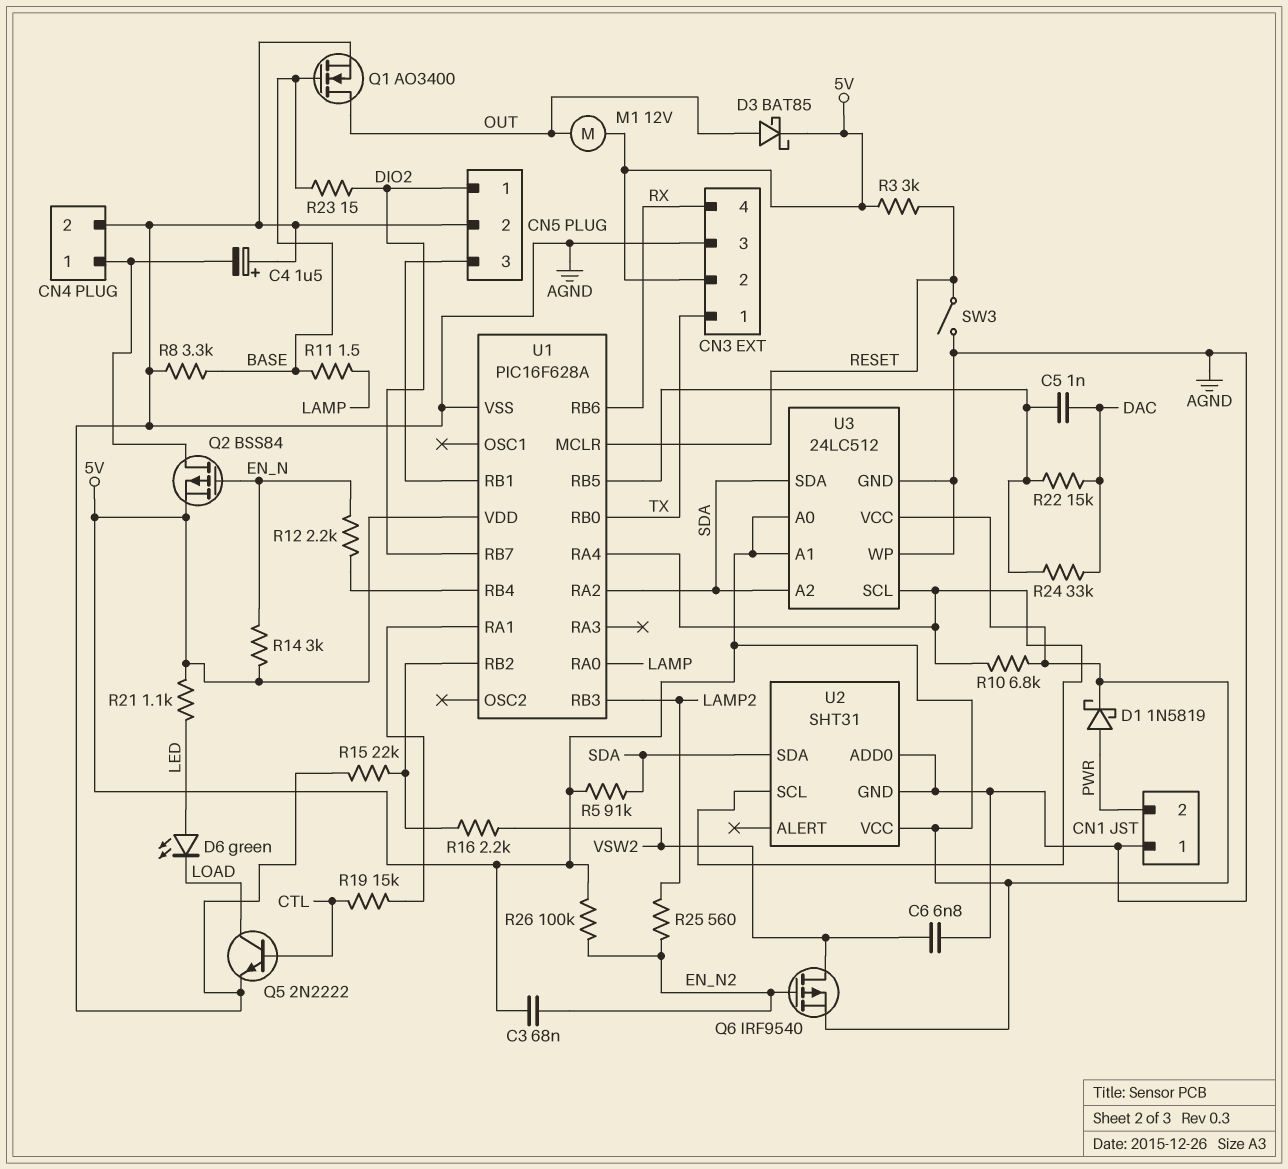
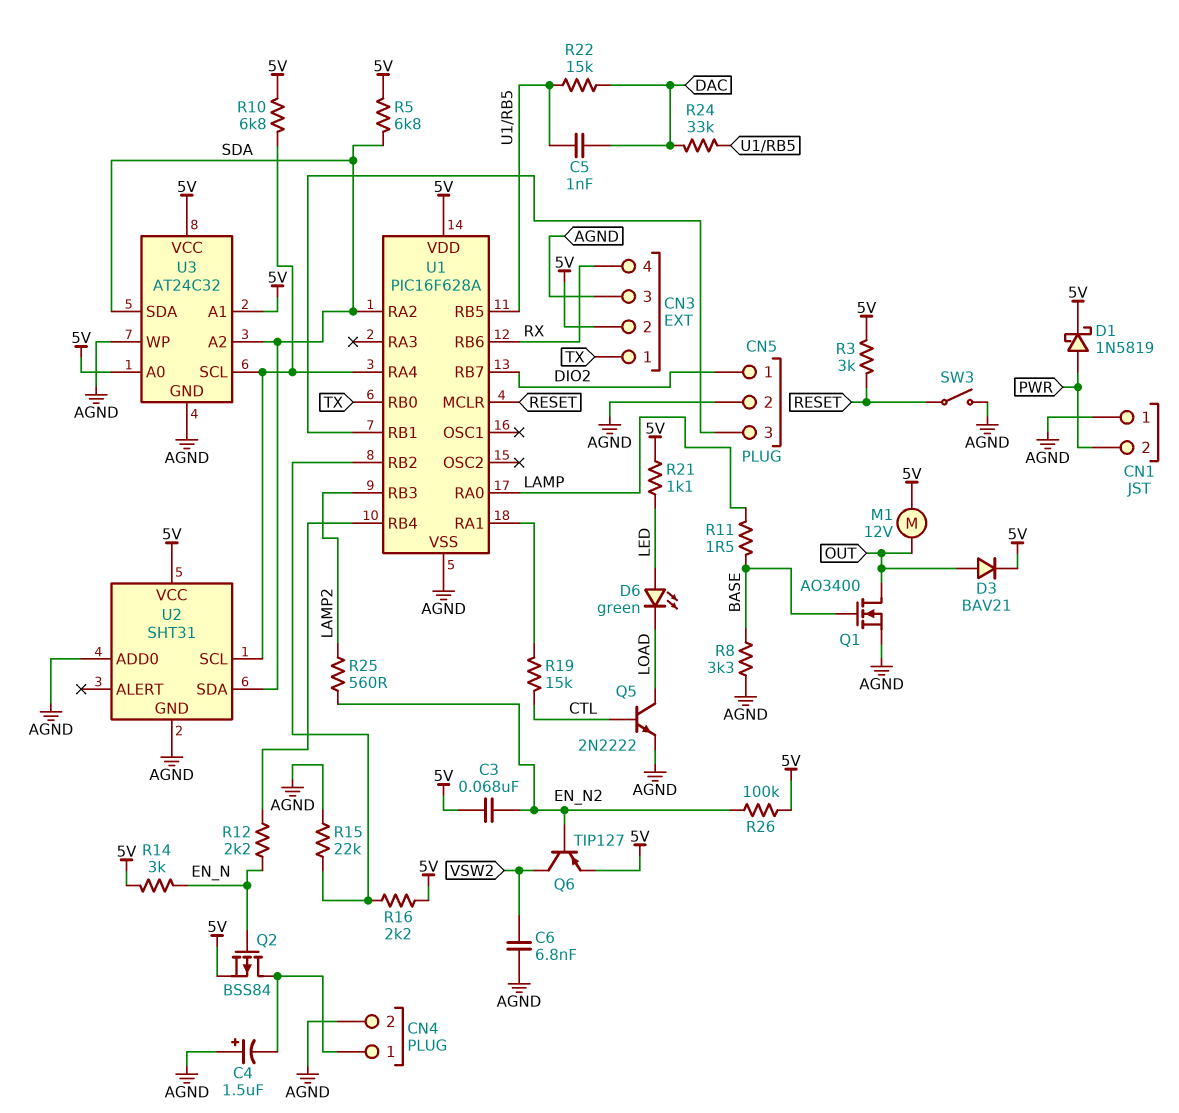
D3: schottky BAT85 (A OUT, K 5V) -> diode BAV21 (A OUT, K 5V)
Q6: PMOS IRF9540 (G EN_N2, D VSW2, S 5V) -> PNP TIP127 (B EN_N2, C VSW2, E 5V)
R5: 91k (5V, SDA) -> 6.8k (5V, SDA)
R16: 2.2k (U1/RB2, VSW2) -> 2.2k (5V, U1/RB2)
R23: 15 (BASE, DIO2) -> none
U3: 24LC512 -> AT24C32

